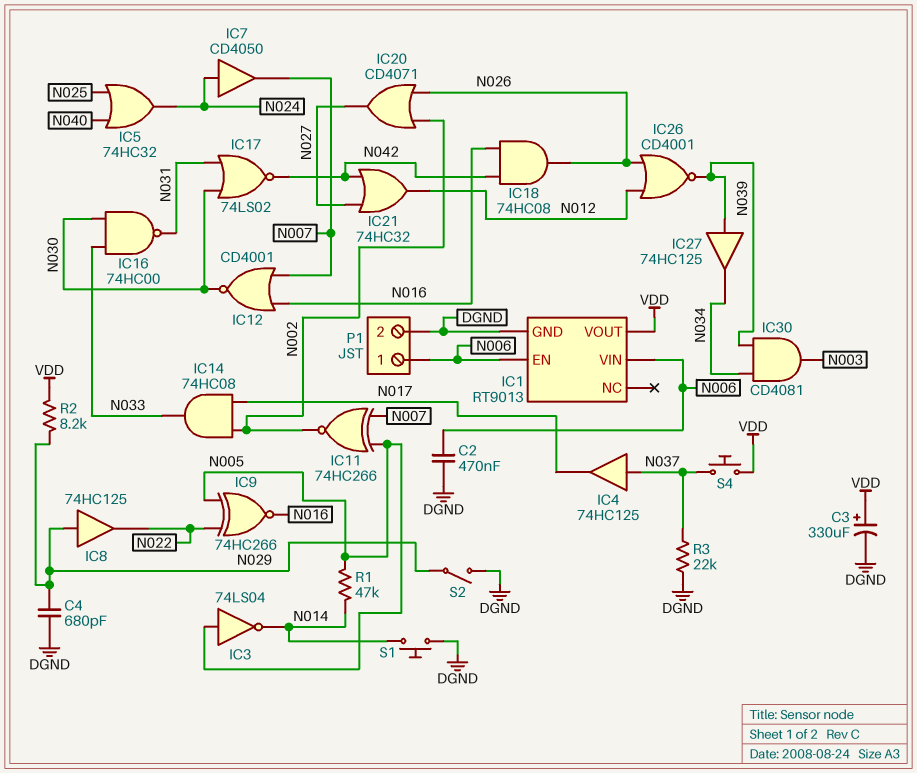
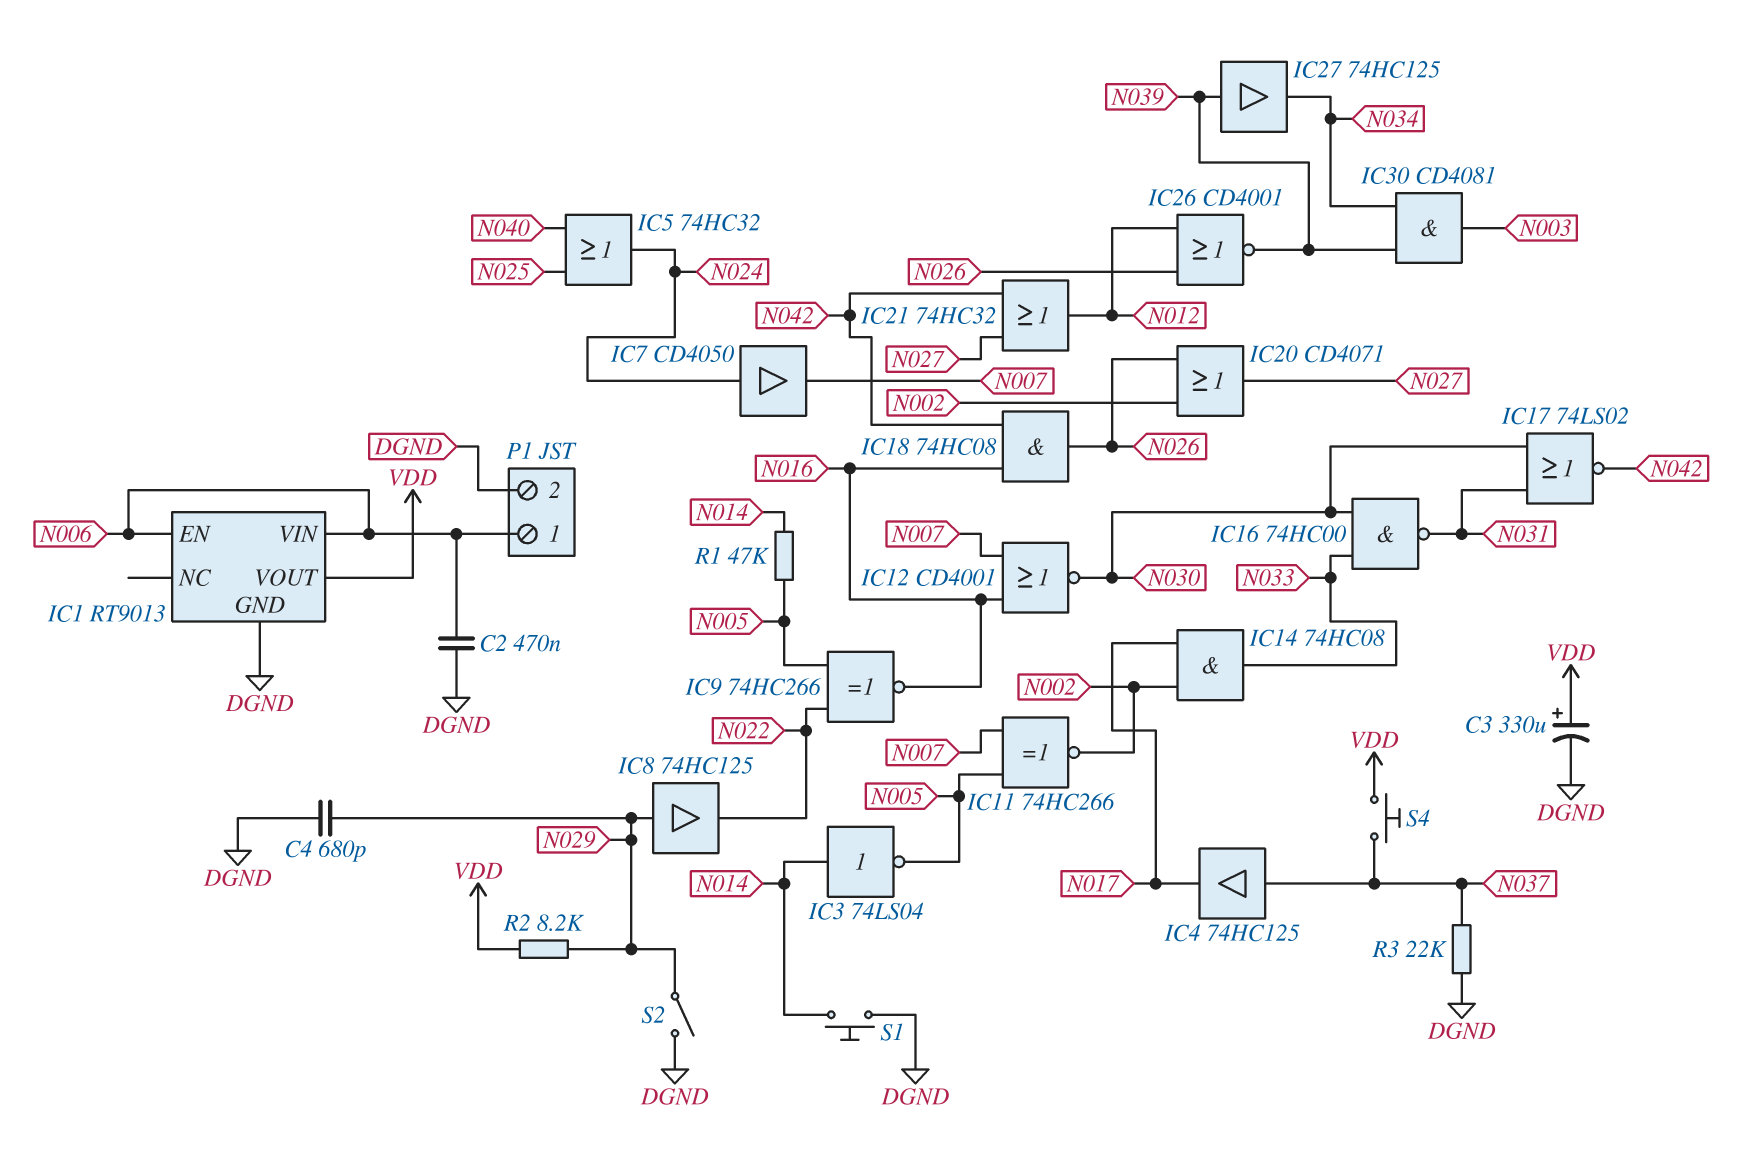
IC3: NOT 74LS04 (in N005, out N014) -> NOT 74LS04 (in N014, out N005)

